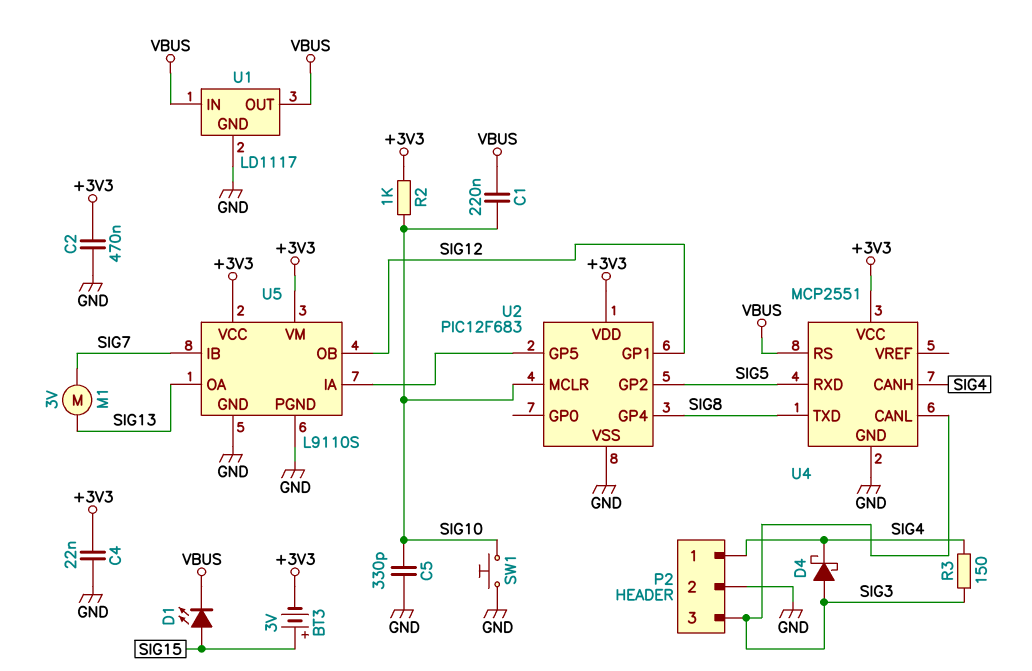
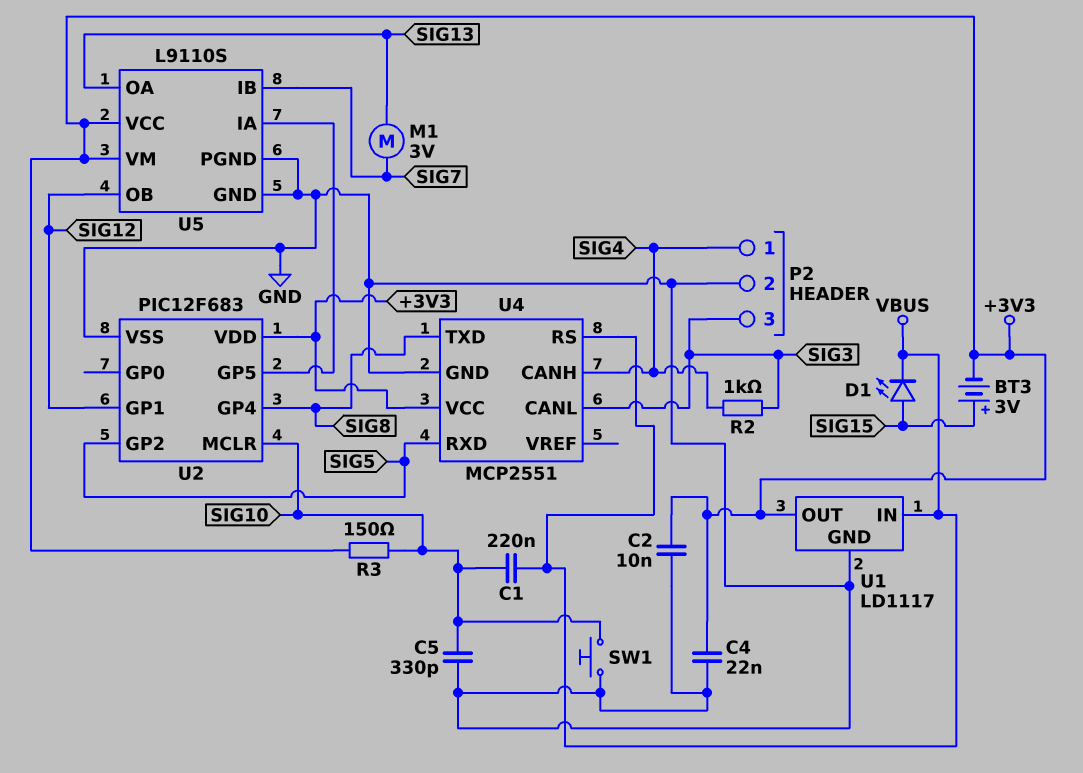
C2: 470nF (+3V3, GND) -> 10nF (+3V3, GND)
D4: schottky (A SIG3, K SIG4) -> none
R2: 1k (+3V3, SIG10) -> 1k (SIG3, SIG4)
R3: 150 (SIG3, SIG4) -> 150 (+3V3, SIG10)
U1 pin OUT: VBUS -> +3V3

